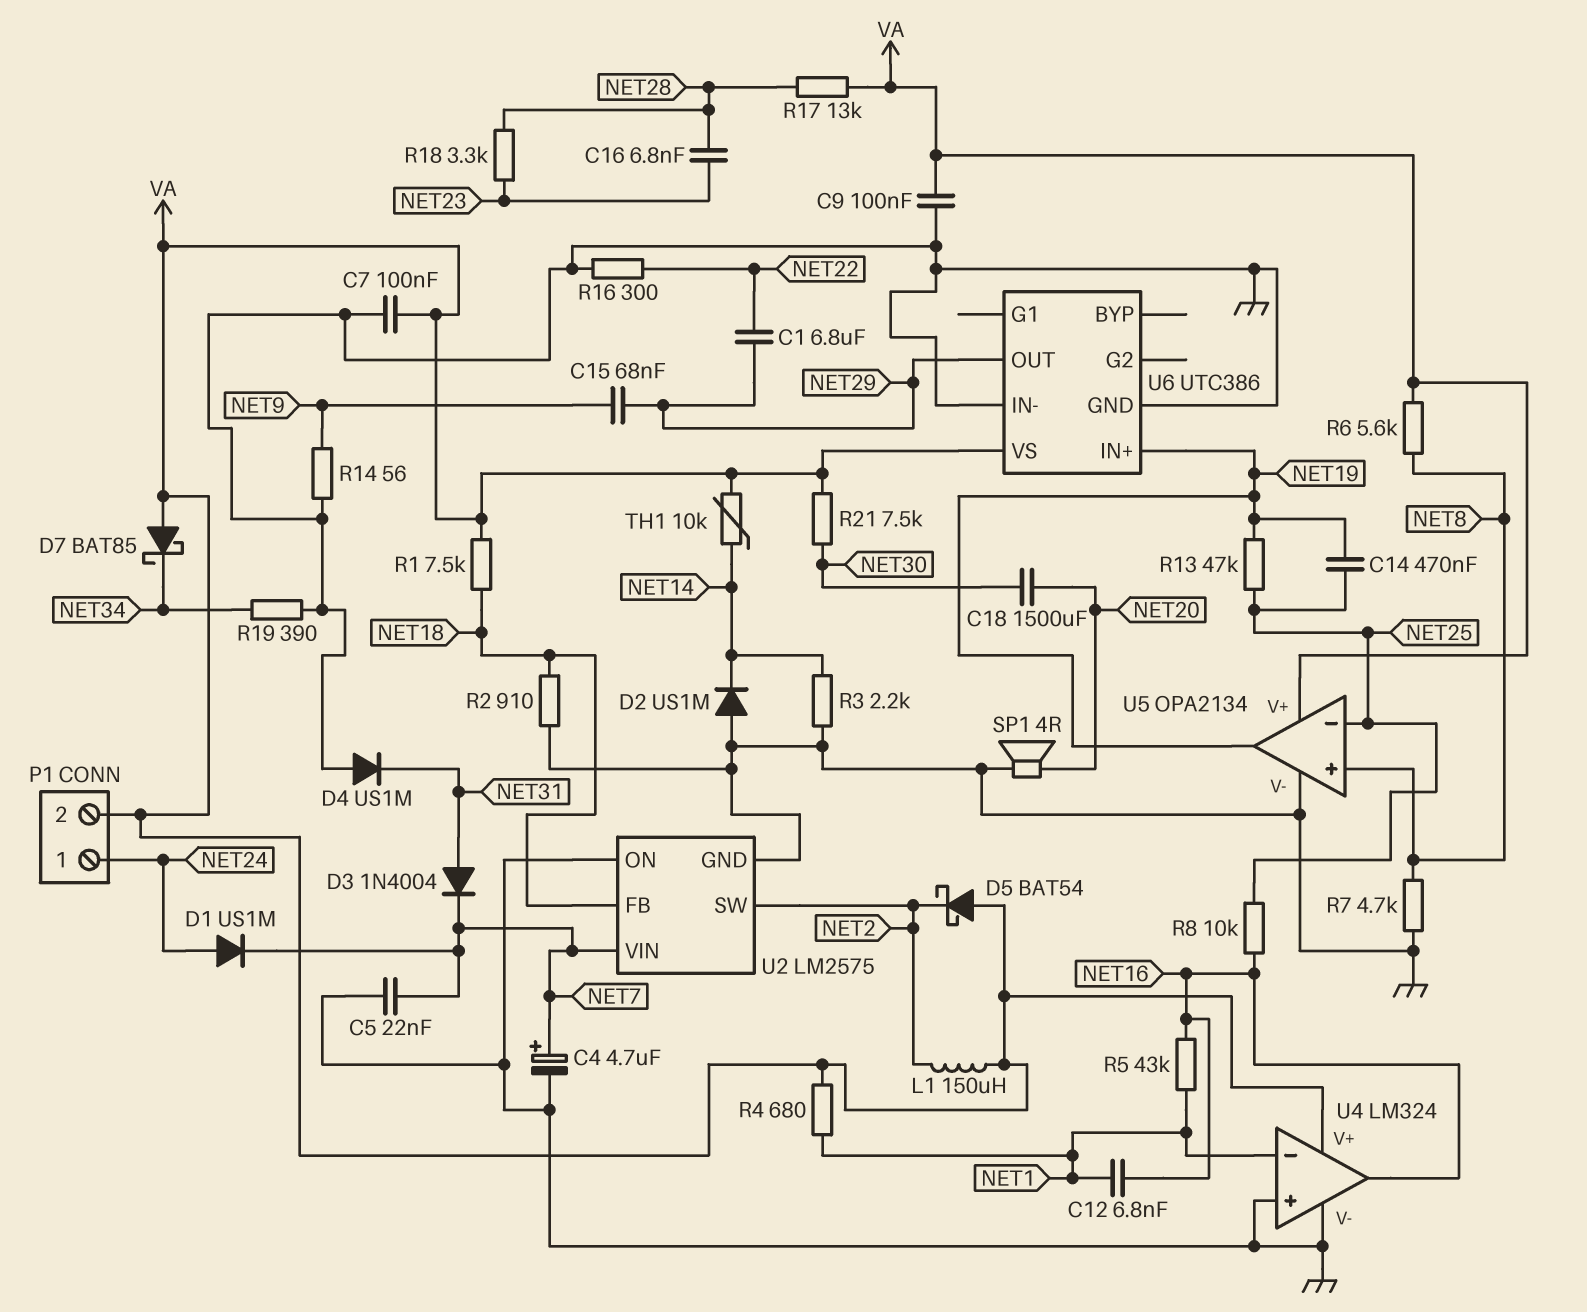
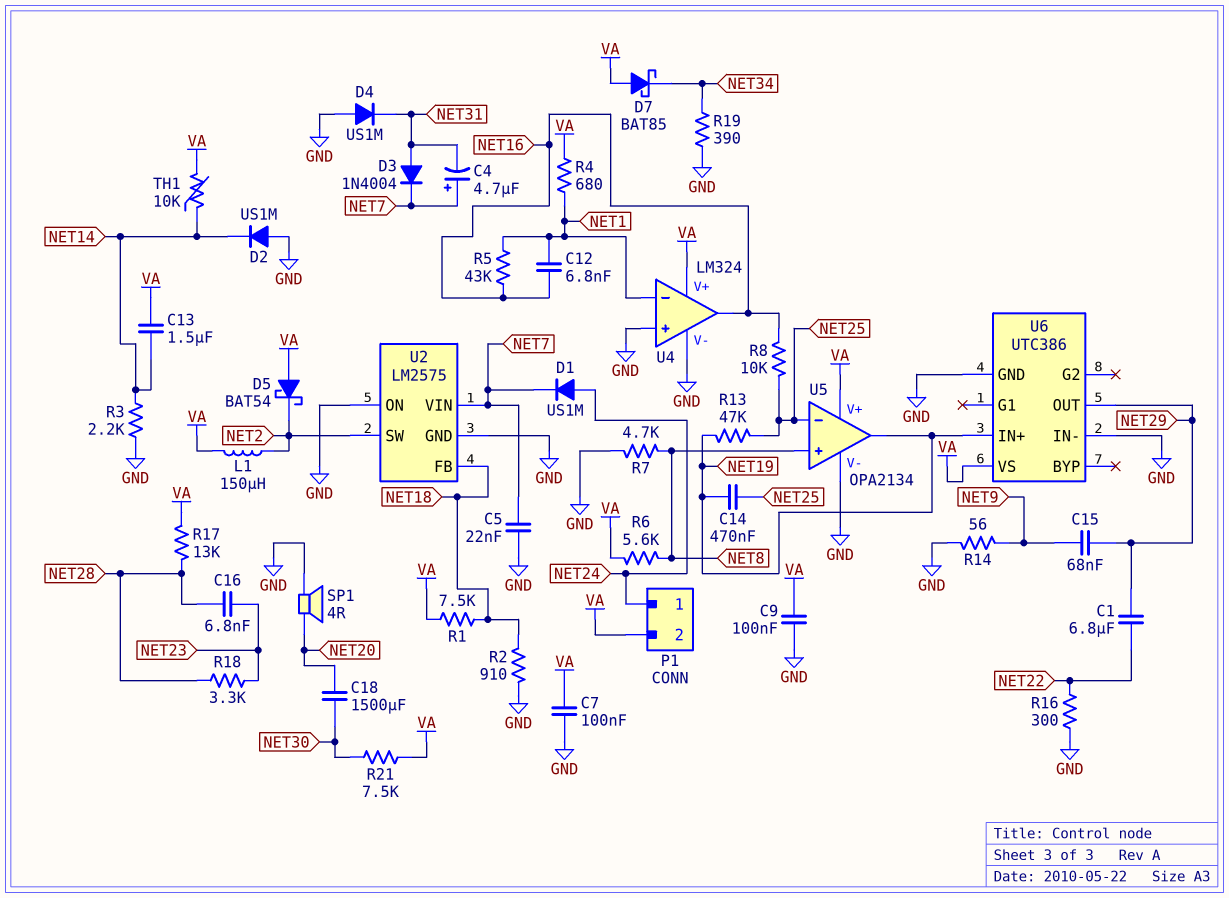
C4: 4.7uF (plus NET7, minus GND) -> 4.7uF (plus NET7, minus NET31)
C13: none -> 1.5uF (NET14, VA)

